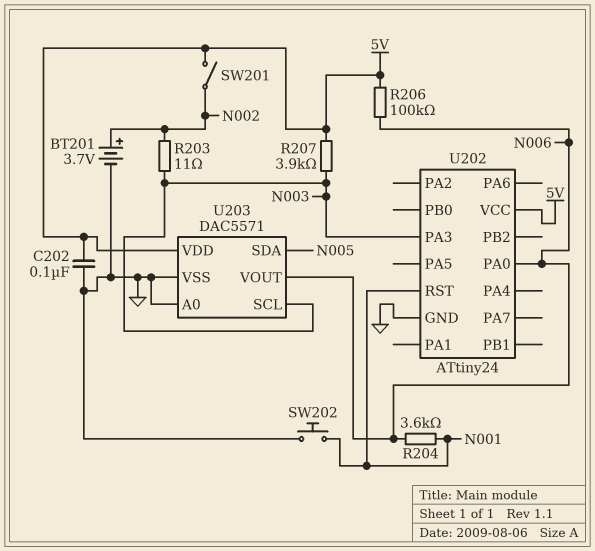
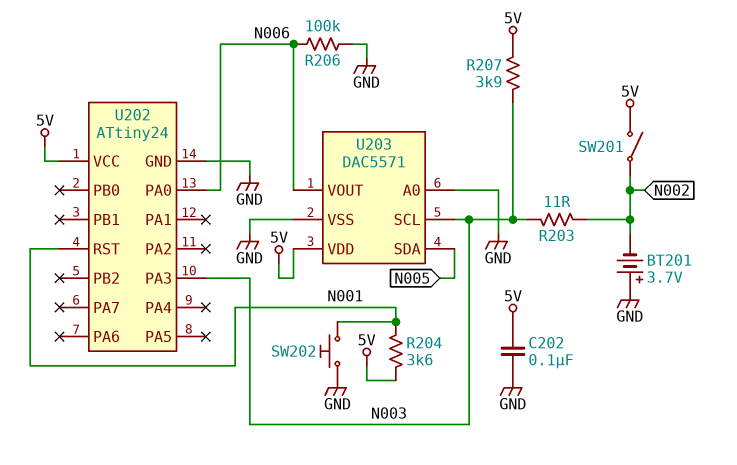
BT201: 3.7V (plus N002, minus GND) -> 3.7V (plus GND, minus N002)
R204: 3.6k (N001, N006) -> 3.6k (5V, N001)
R206: 100k (5V, N006) -> 100k (GND, N006)

